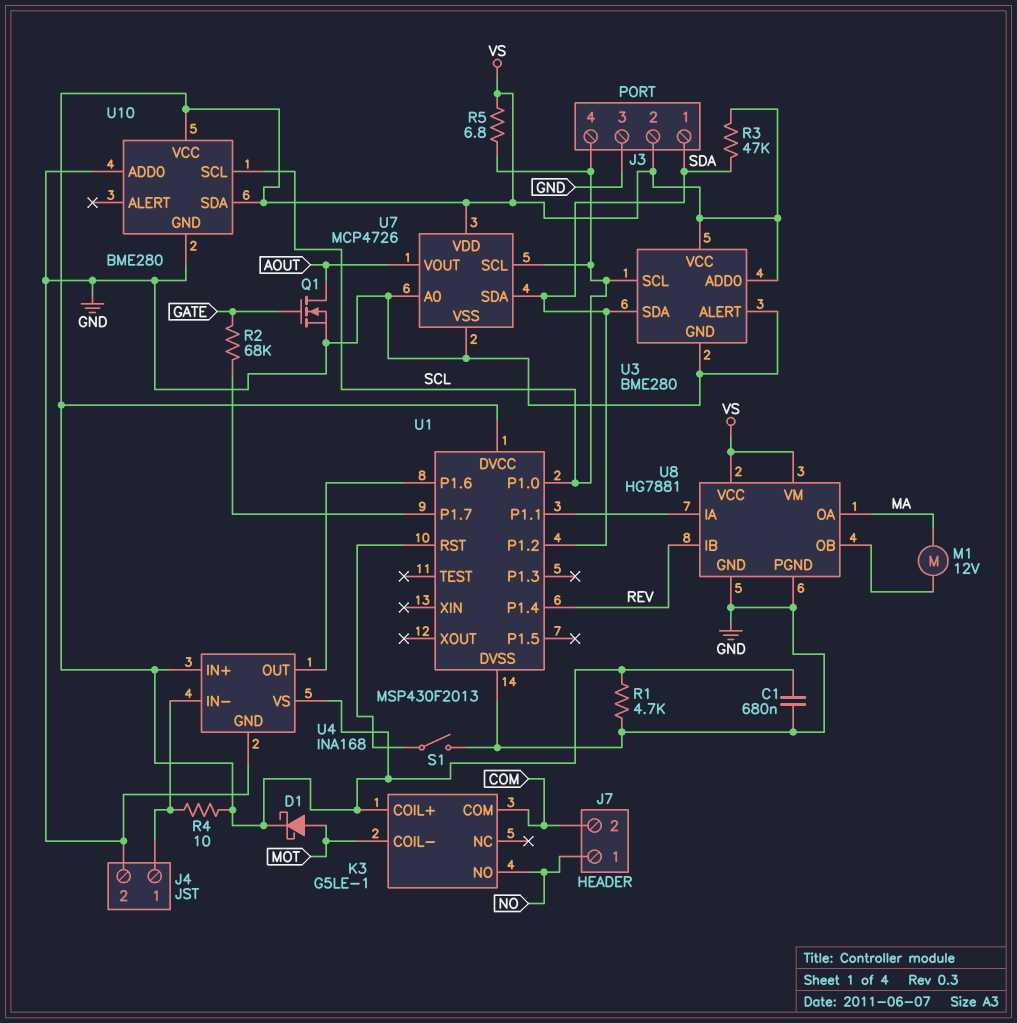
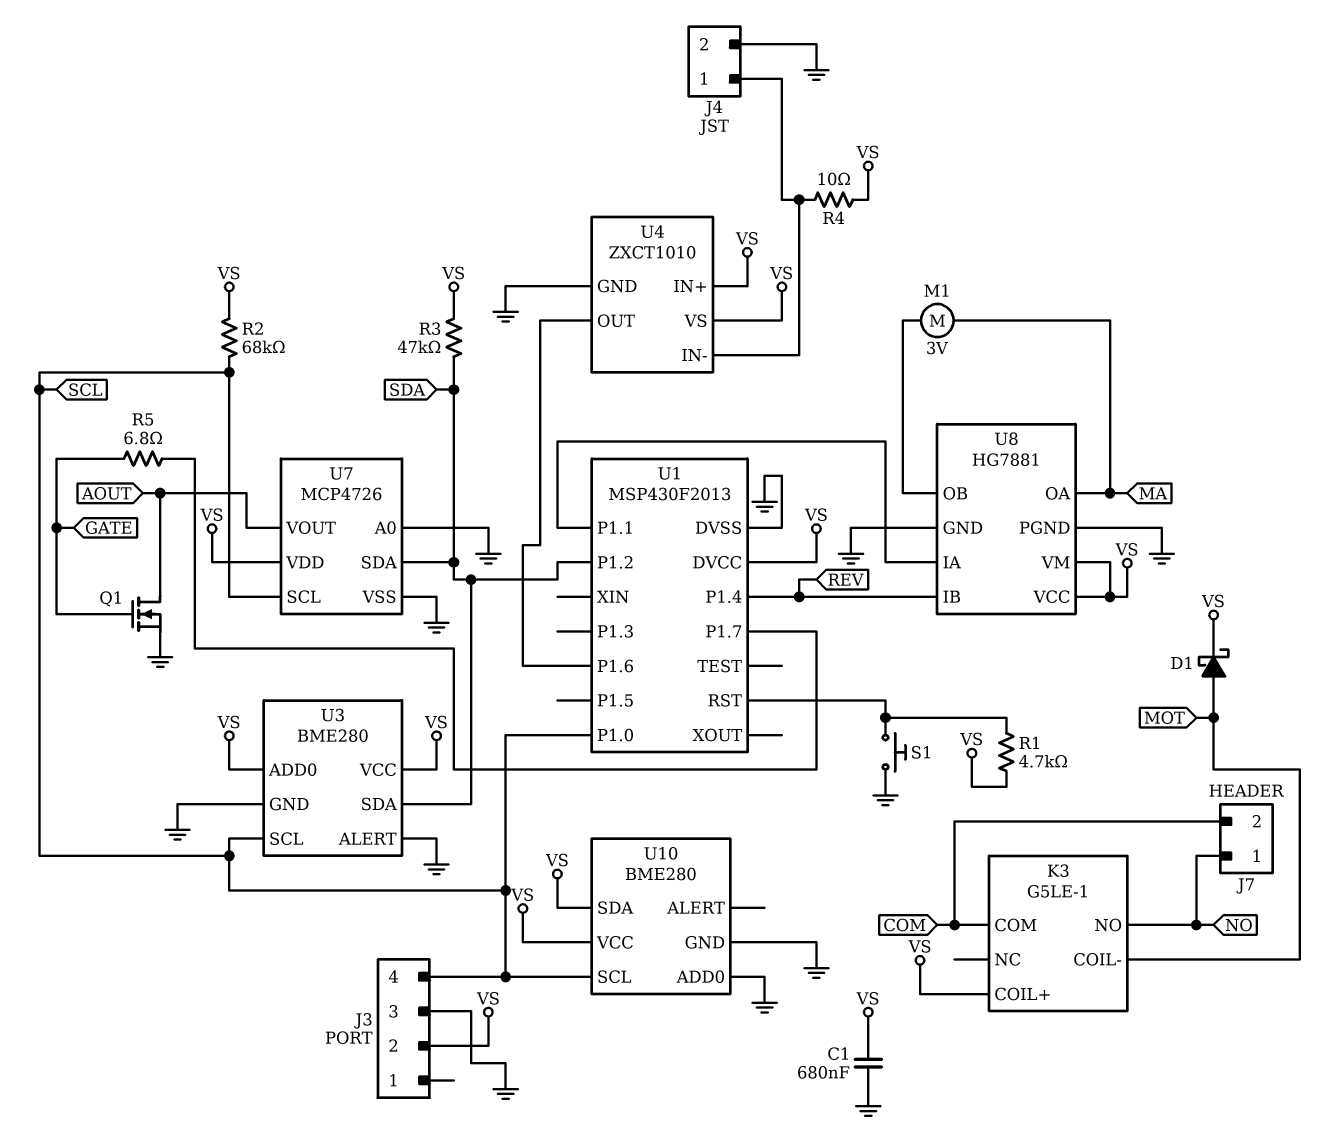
J3 pin 1: SDA -> none
M1: motor 12V (MA, U8/OB) -> motor 3V (MA, U8/OB)
R1: 4.7k (GND, VS) -> 4.7k (U1/RST, VS)
R2: 68k (GATE, U1/P1.7) -> 68k (SCL, VS)
R5: 6.8 (SCL, VS) -> 6.8 (GATE, U1/P1.7)
S1: switch (GND, U1/RST) -> button (GND, U1/RST)
U4: INA168 -> ZXCT1010

